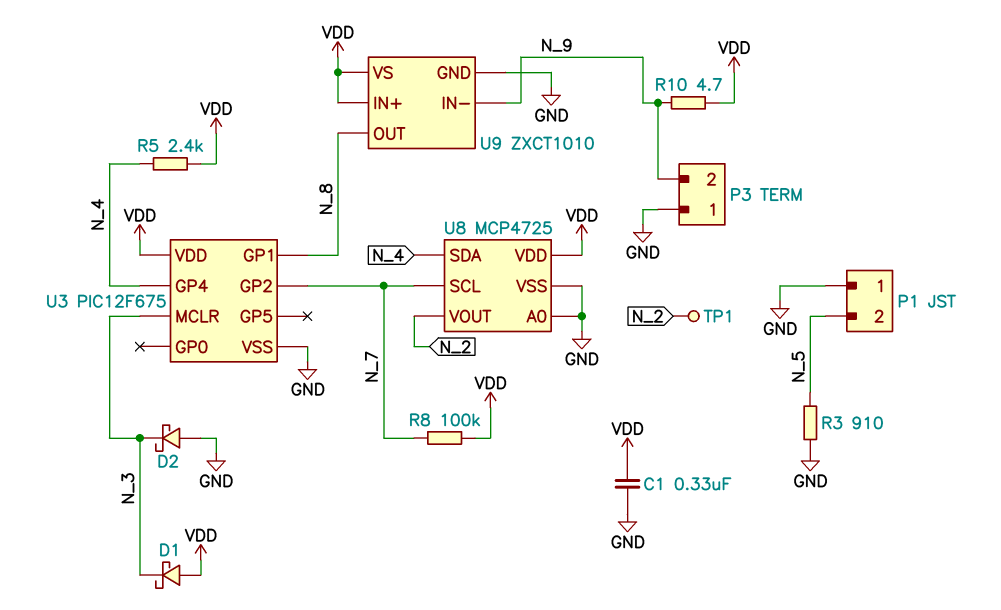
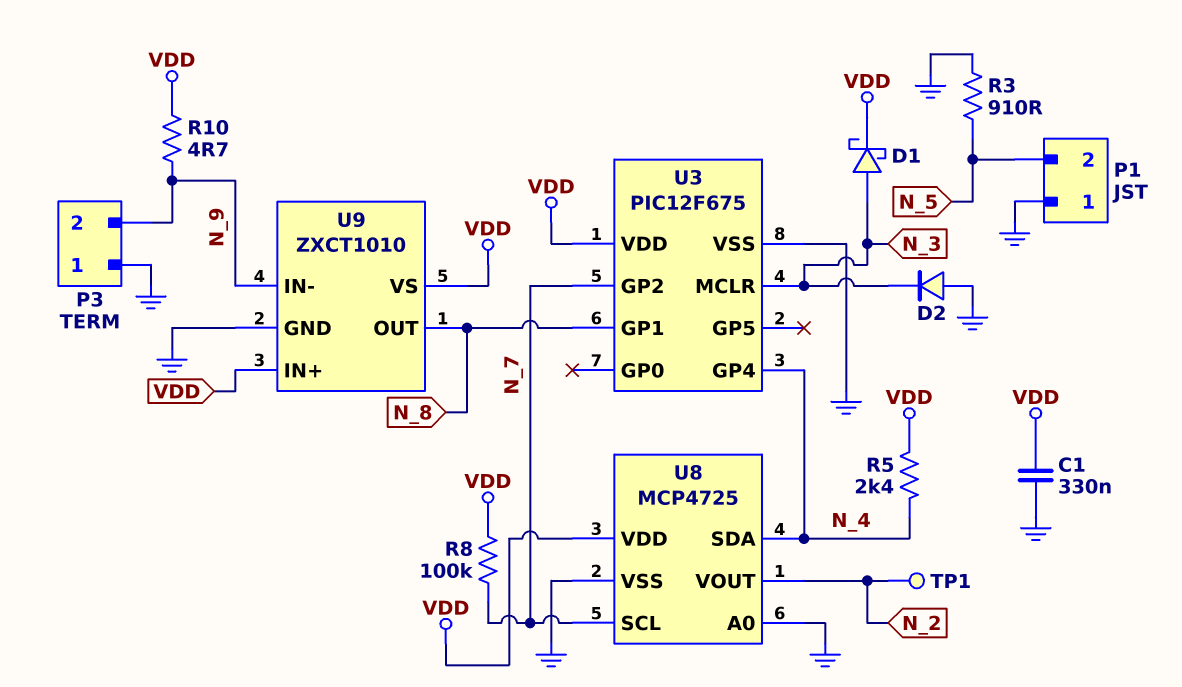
D1: schottky (A VDD, K N_3) -> schottky (A N_3, K VDD)
D2: schottky (A GND, K N_3) -> diode (A GND, K N_3)

